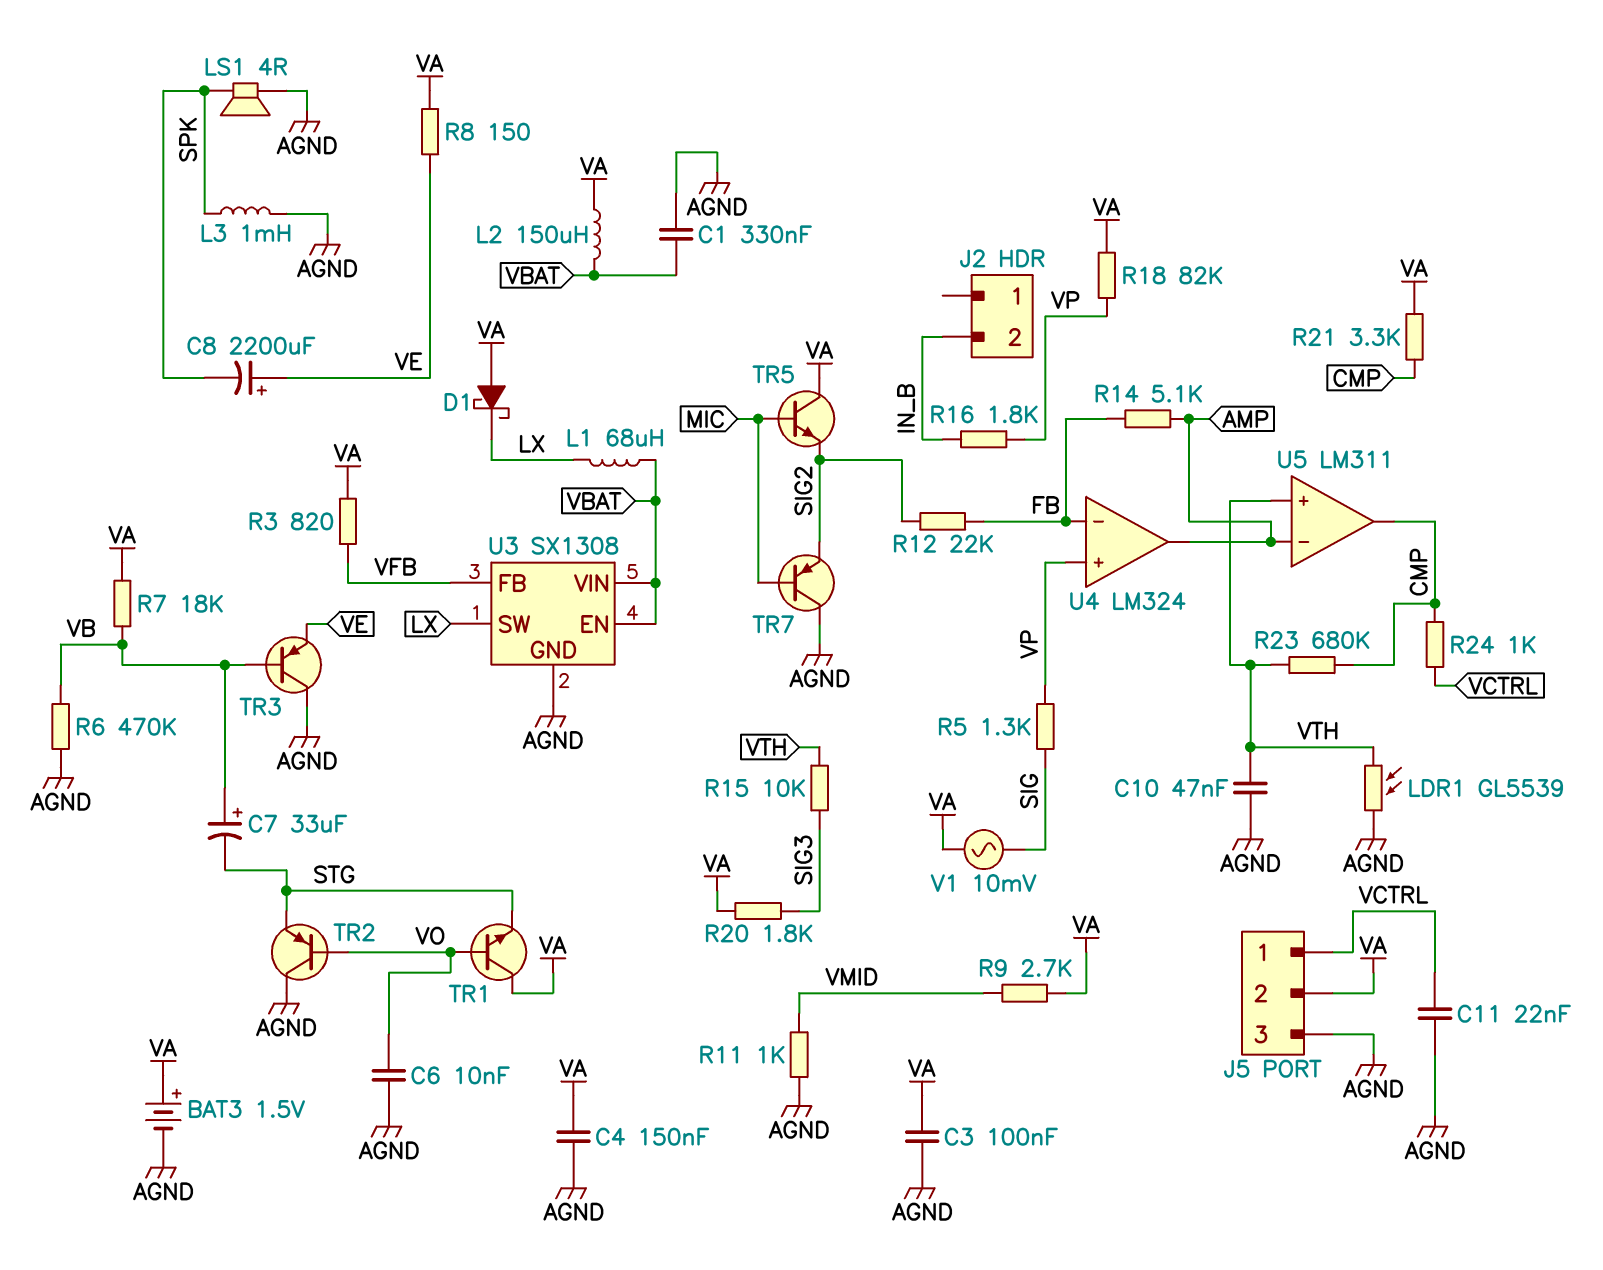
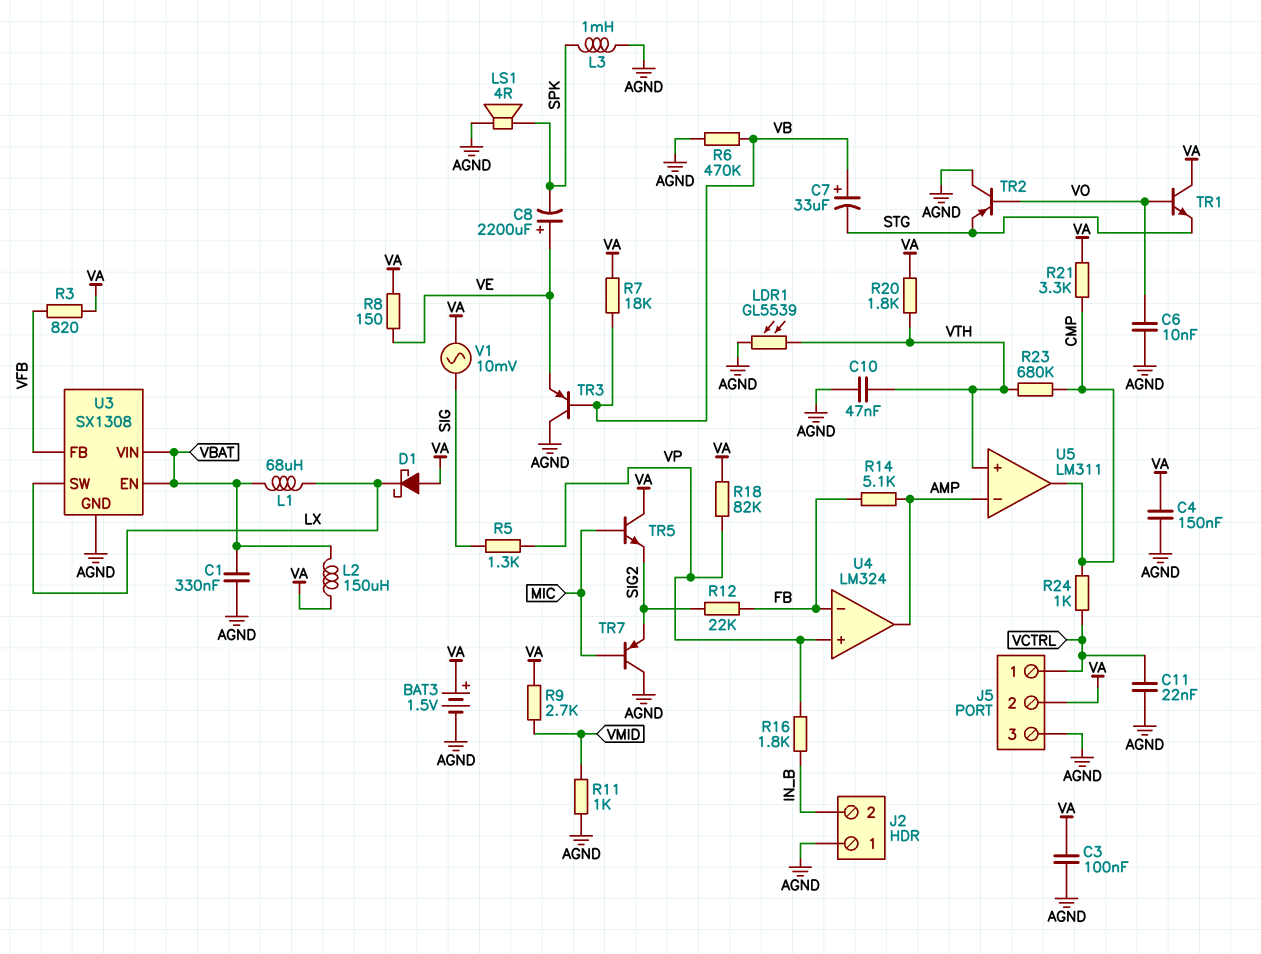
J2 pin 1: none -> AGND
R15: 10k (SIG3, VTH) -> none
R20: 1.8k (SIG3, VA) -> 1.8k (VA, VTH)

